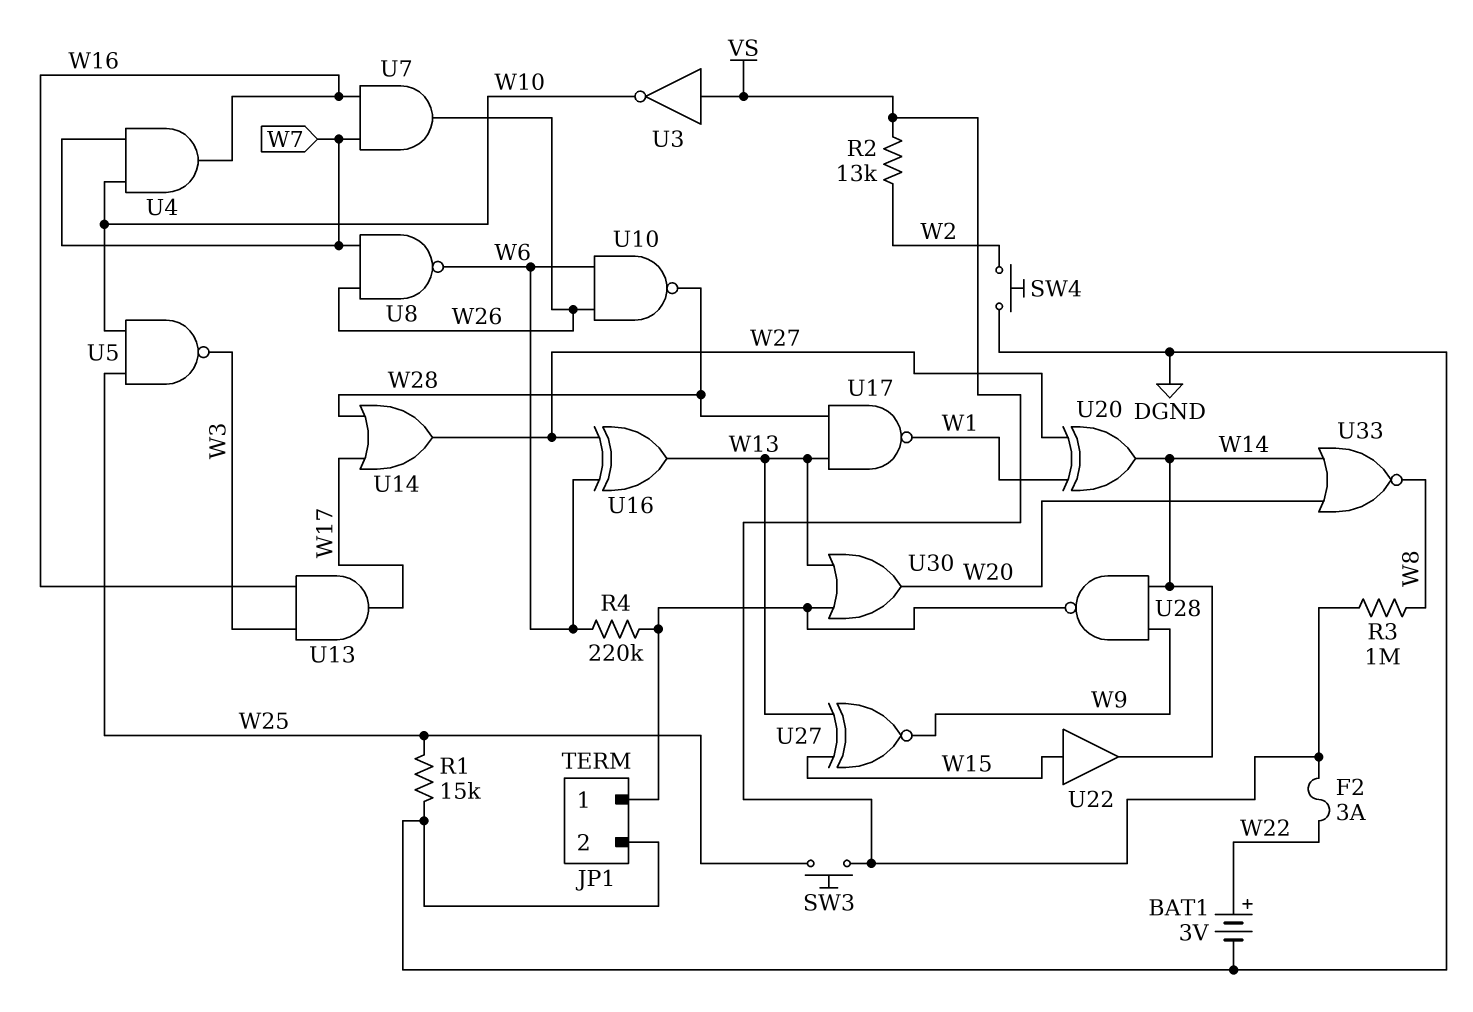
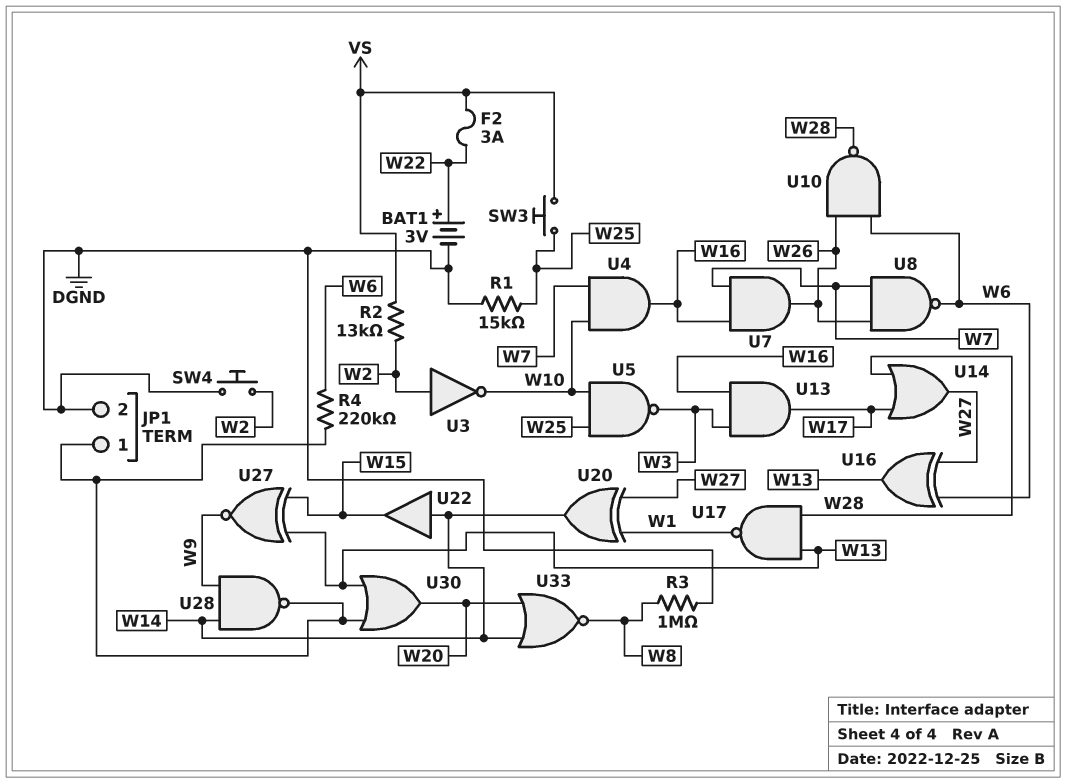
R3: 1M (VS, W8) -> 1M (DGND, W8)
U3: NOT (in VS, out W10) -> NOT (in W2, out W10)
U22: buffer (in W15, out W14) -> buffer (in W14, out W15)

